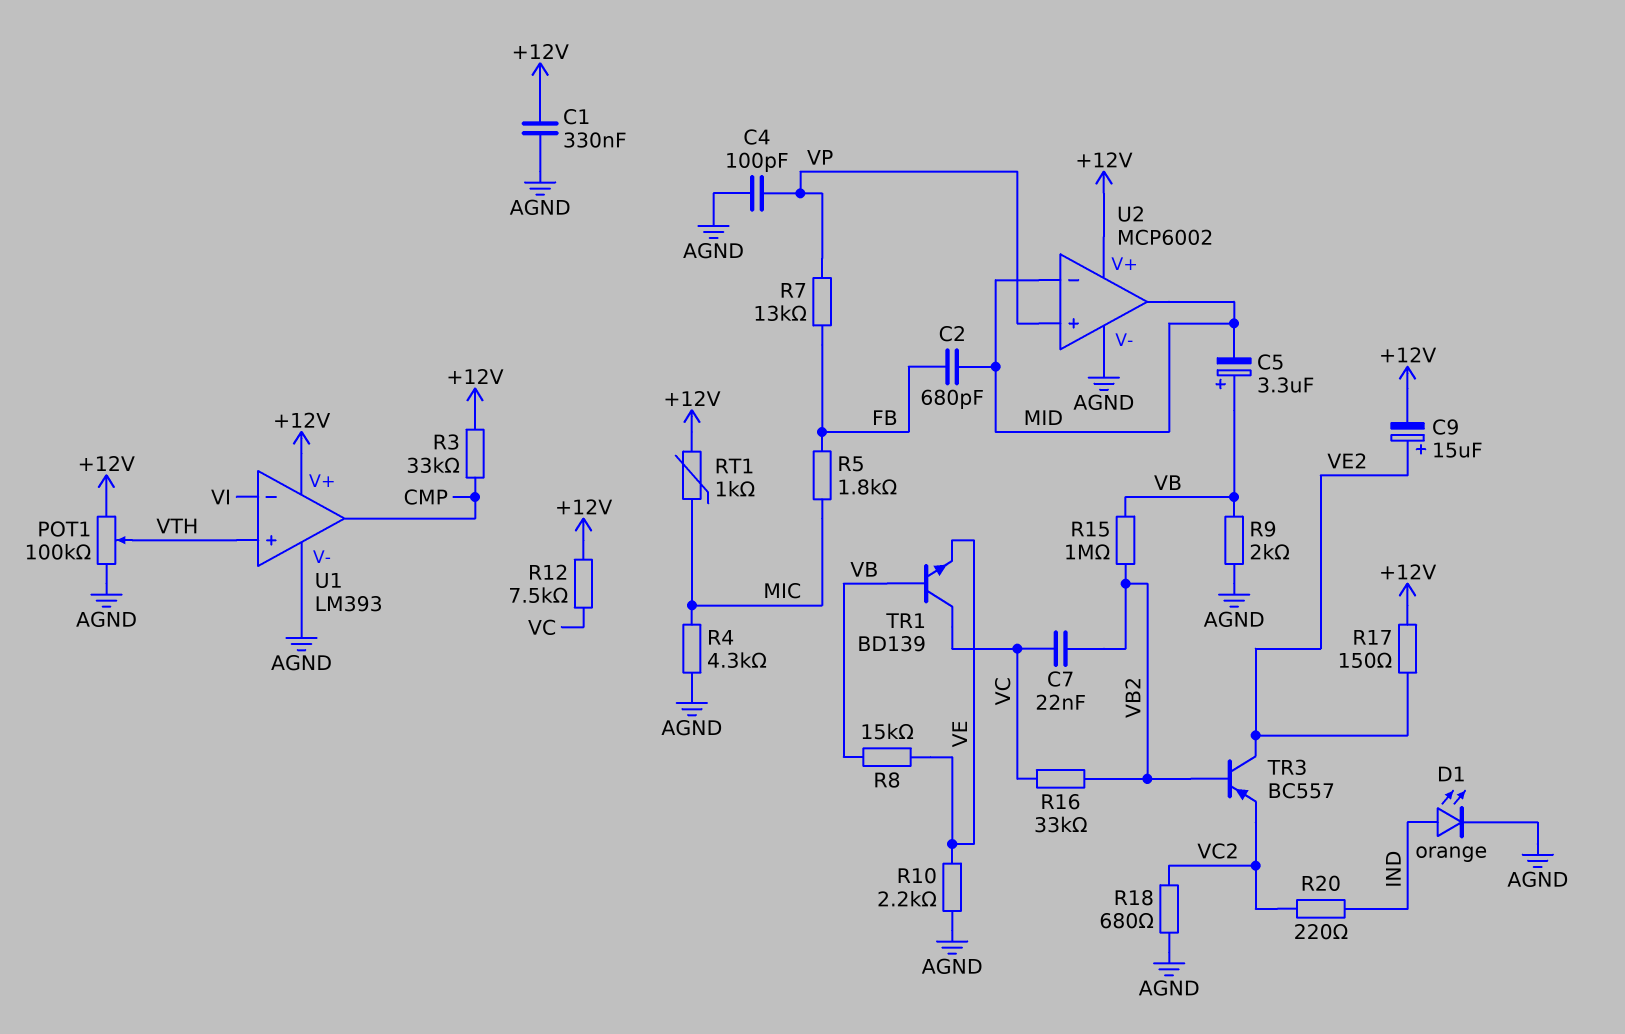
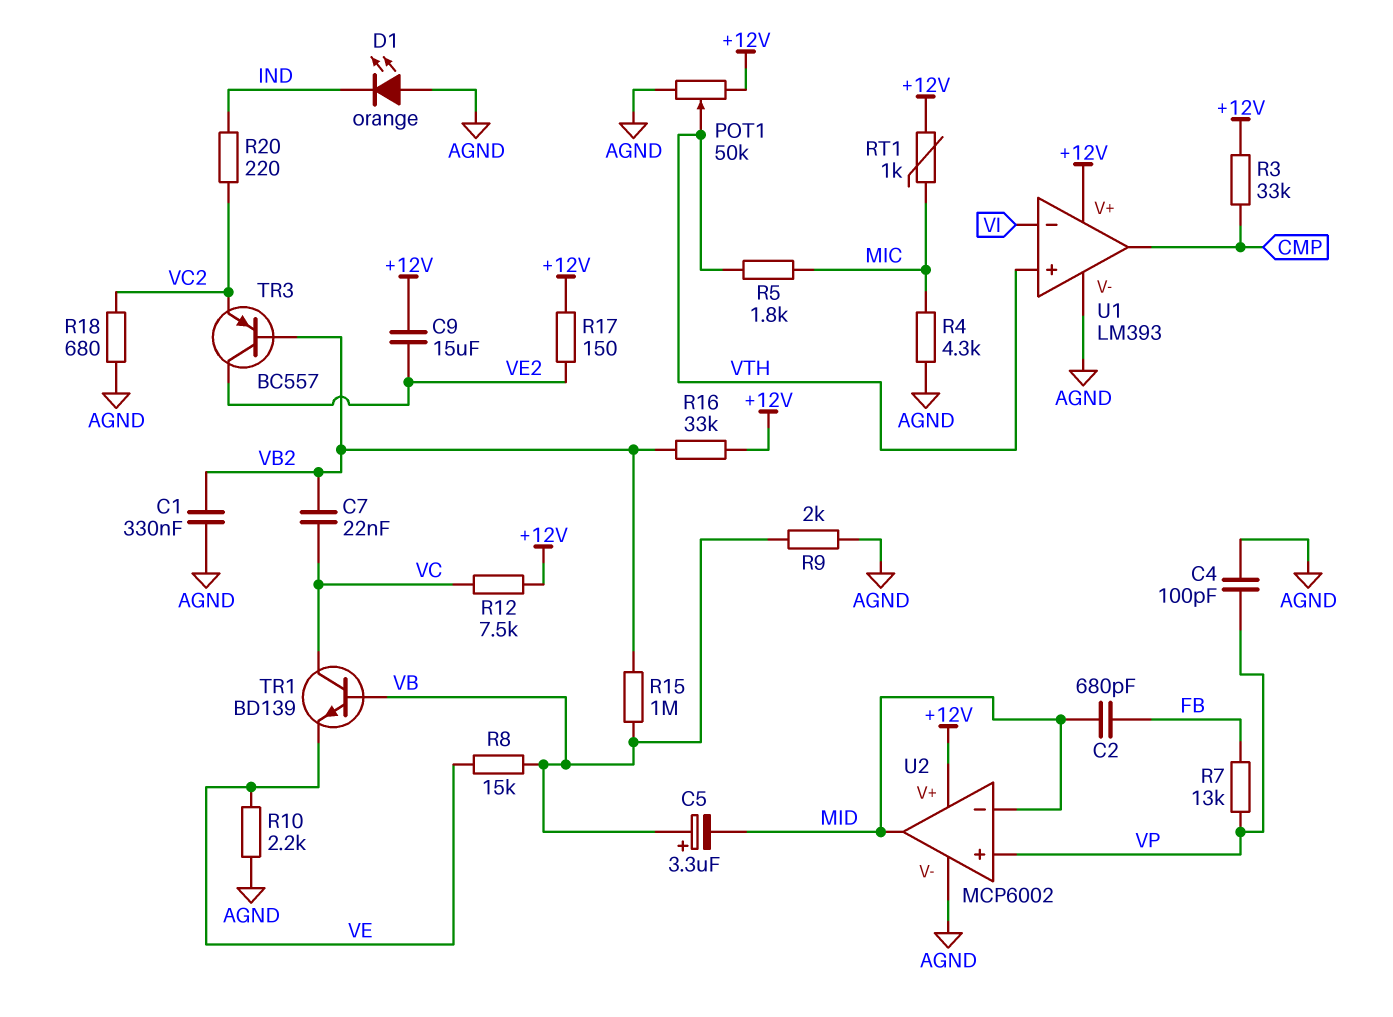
C1: 330nF (+12V, AGND) -> 330nF (AGND, VB2)
C9: 15uF (plus VE2, minus +12V) -> 15uF (+12V, VE2)
D1: LED orange (A IND, K AGND) -> LED orange (A AGND, K IND)
POT1: 100k (+12V, AGND, wiper VTH) -> 50k (+12V, AGND, wiper VTH)
R5: 1.8k (FB, MIC) -> 1.8k (MIC, VTH)
R16: 33k (VB2, VC) -> 33k (+12V, VB2)

